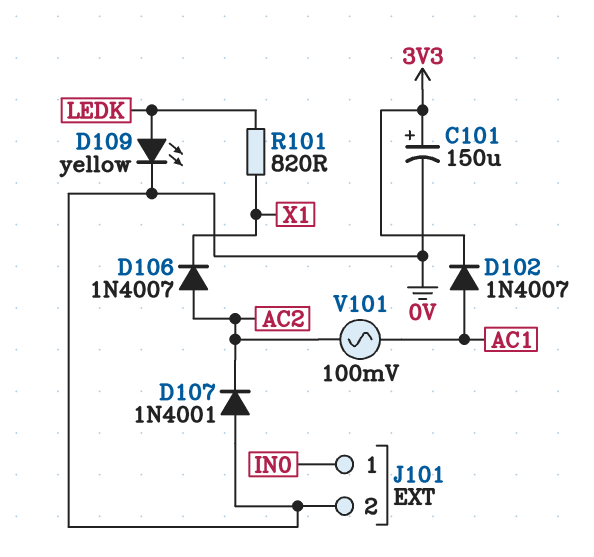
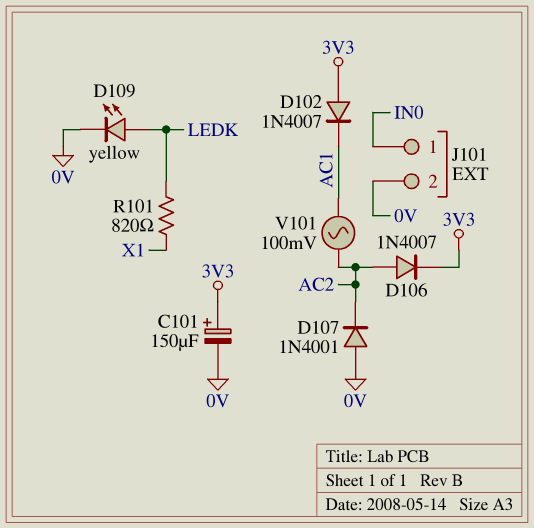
D102: diode 1N4007 (A AC1, K 3V3) -> diode 1N4007 (A 3V3, K AC1)
D106: diode 1N4007 (A AC2, K X1) -> diode 1N4007 (A AC2, K 3V3)

